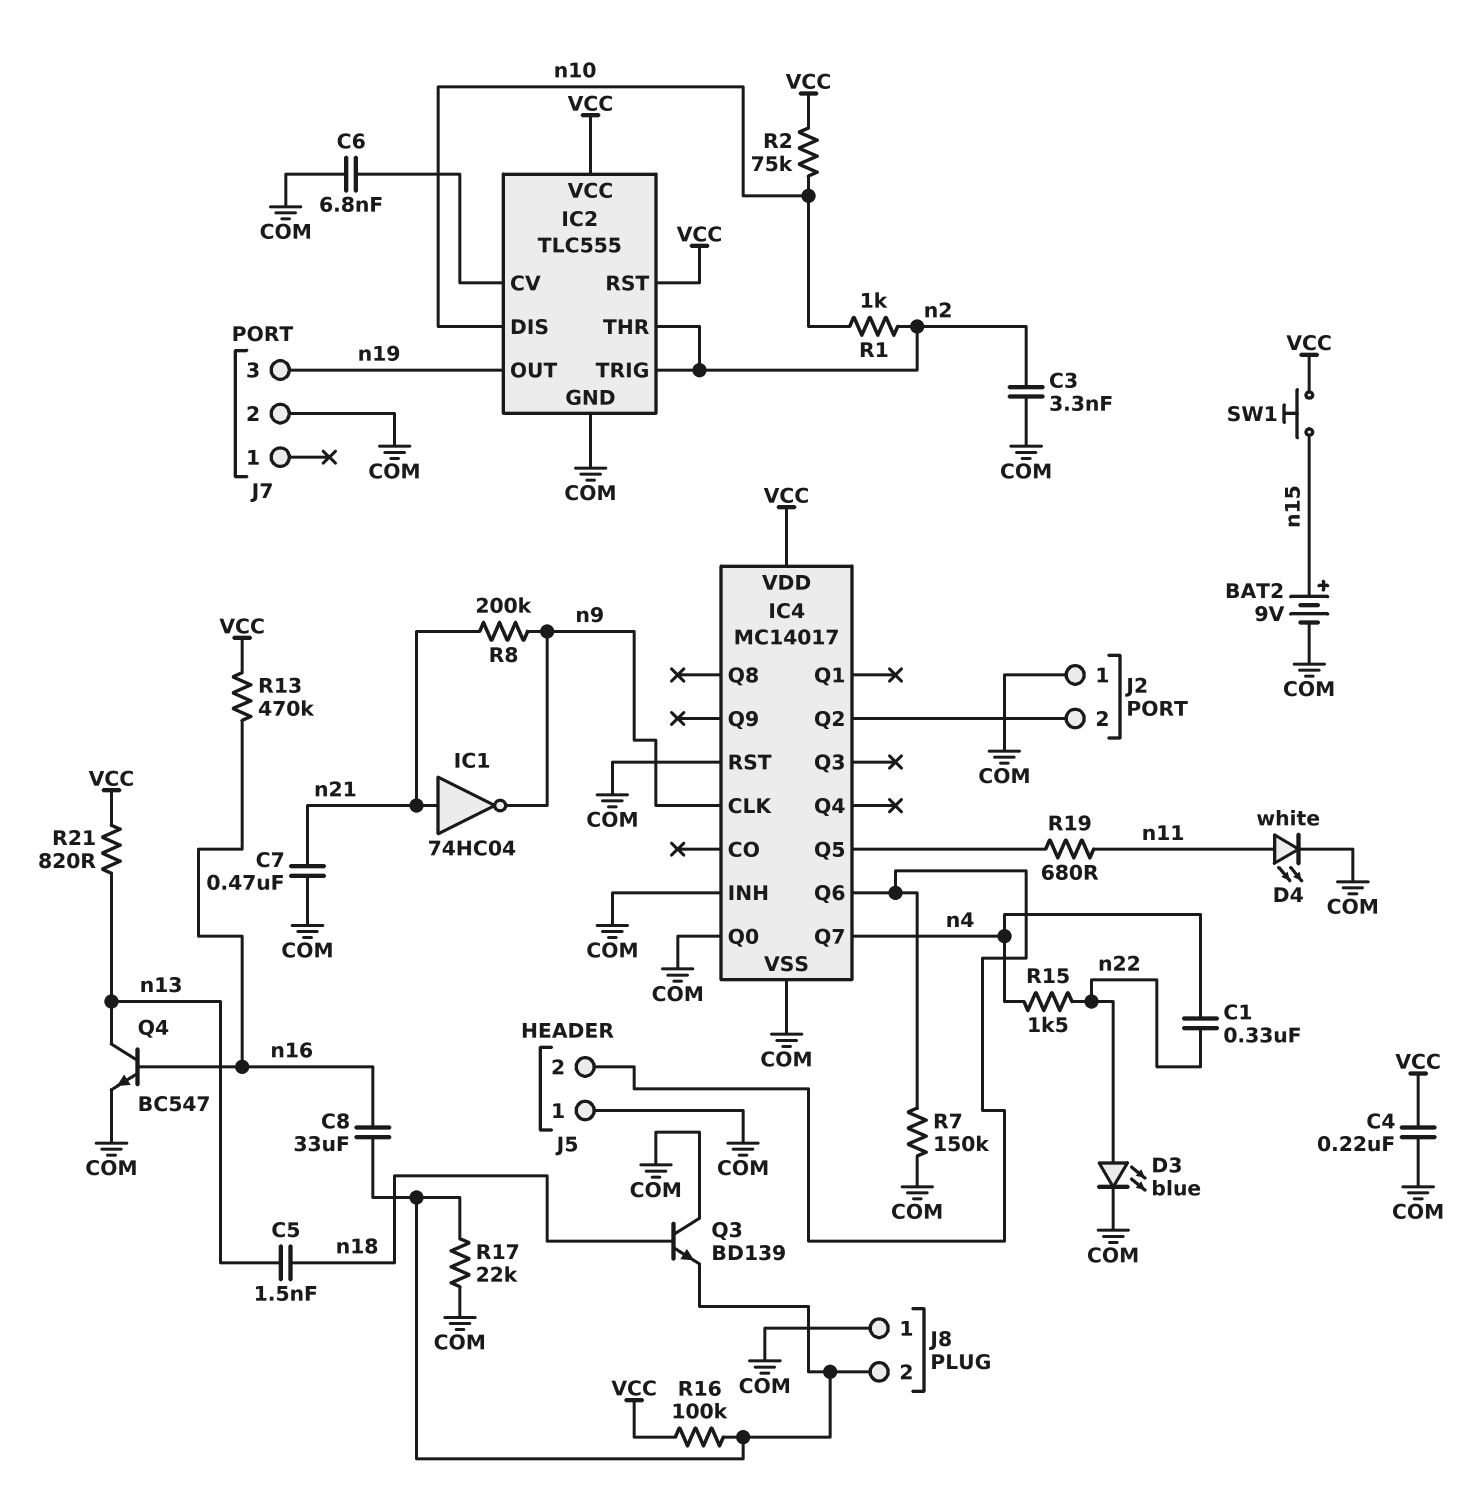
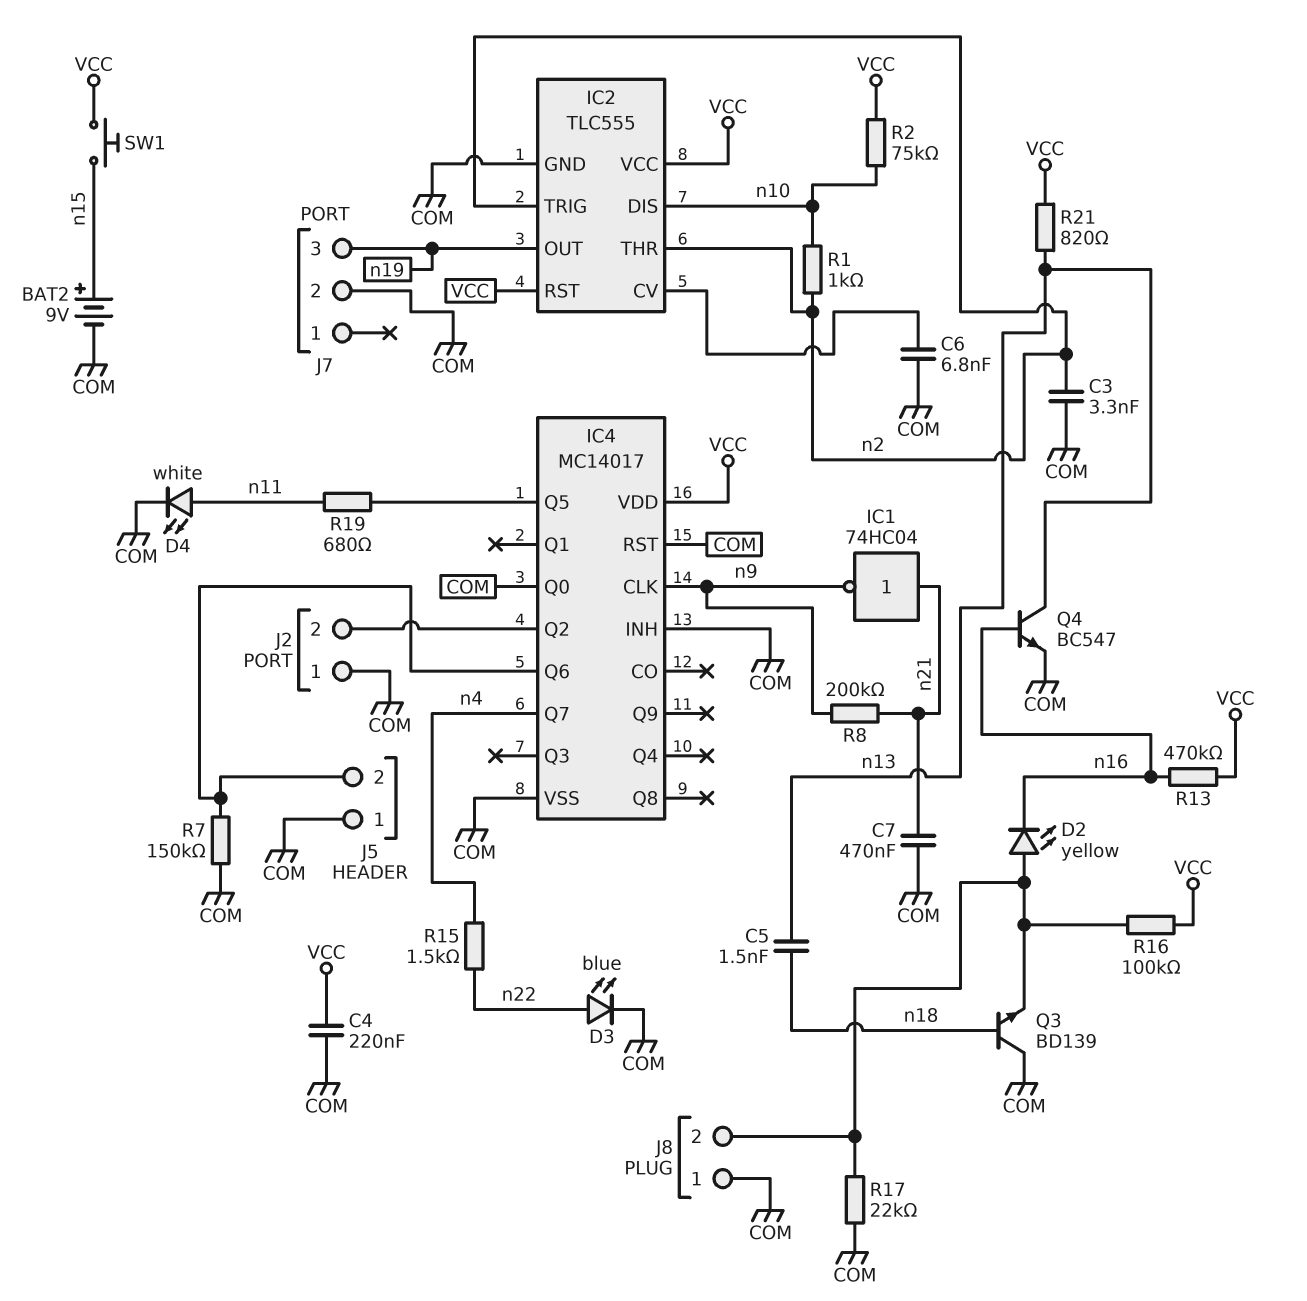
C1: 330nF (n4, n22) -> none
C8: 33uF (J8/2, n16) -> none
D2: none -> LED yellow (A J8/2, K n16)

